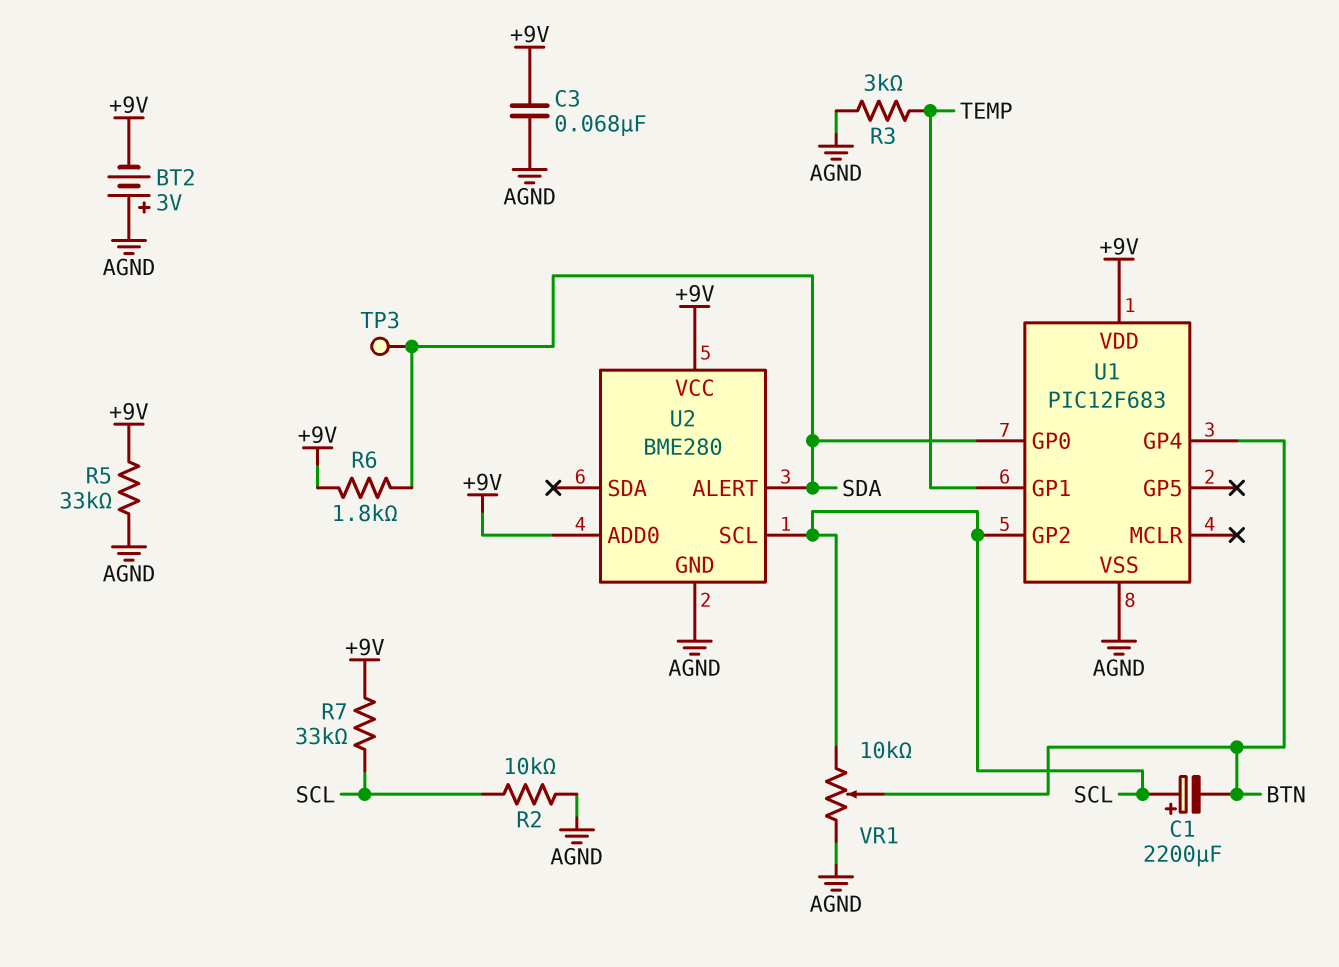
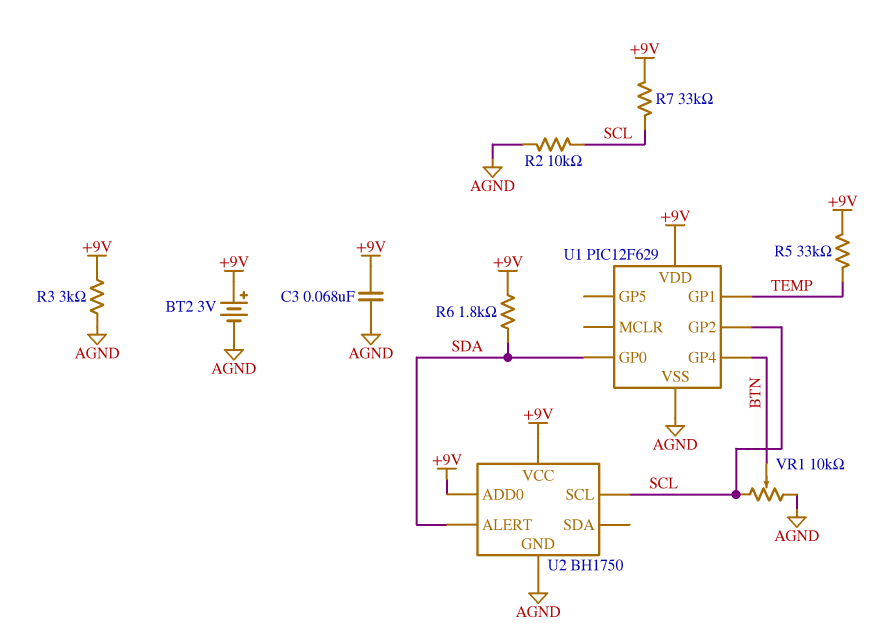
BT2: 3V (plus AGND, minus +9V) -> 3V (plus +9V, minus AGND)
C1: 2200uF (plus SCL, minus BTN) -> none
R3: 3k (AGND, TEMP) -> 3k (+9V, AGND)
R5: 33k (+9V, AGND) -> 33k (+9V, TEMP)
TP3: test point (SDA) -> none
U1: PIC12F683 -> PIC12F629
U2: BME280 -> BH1750

